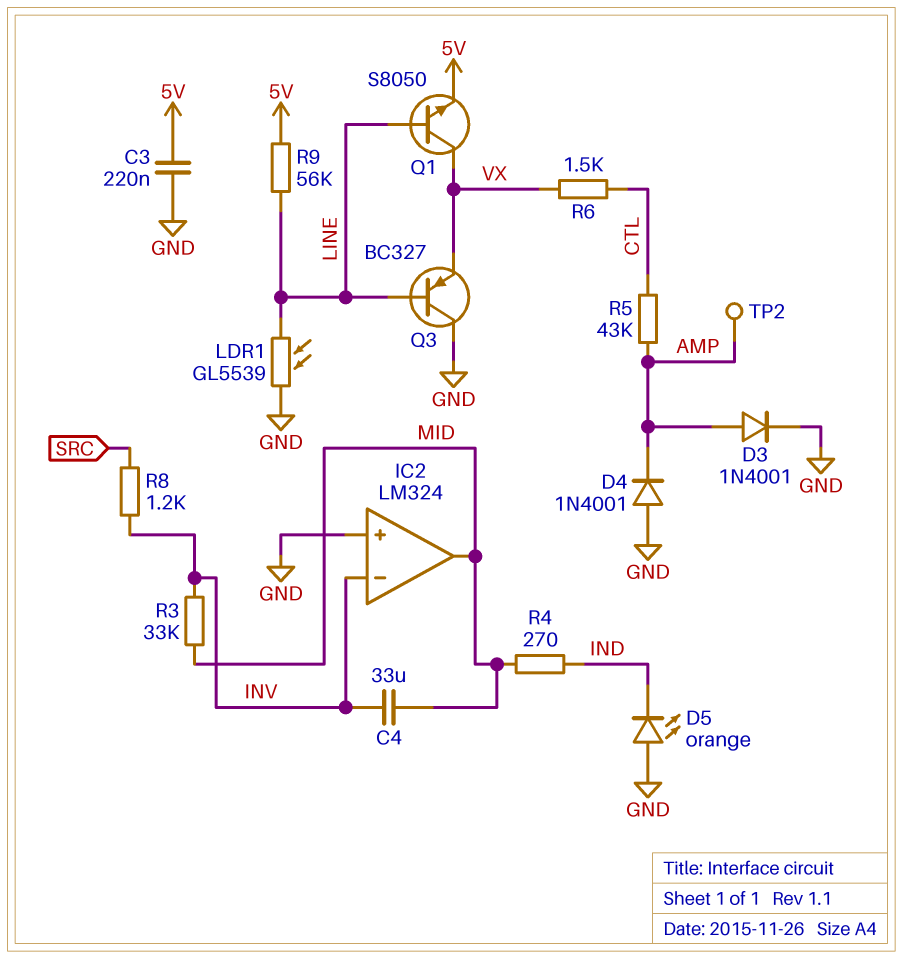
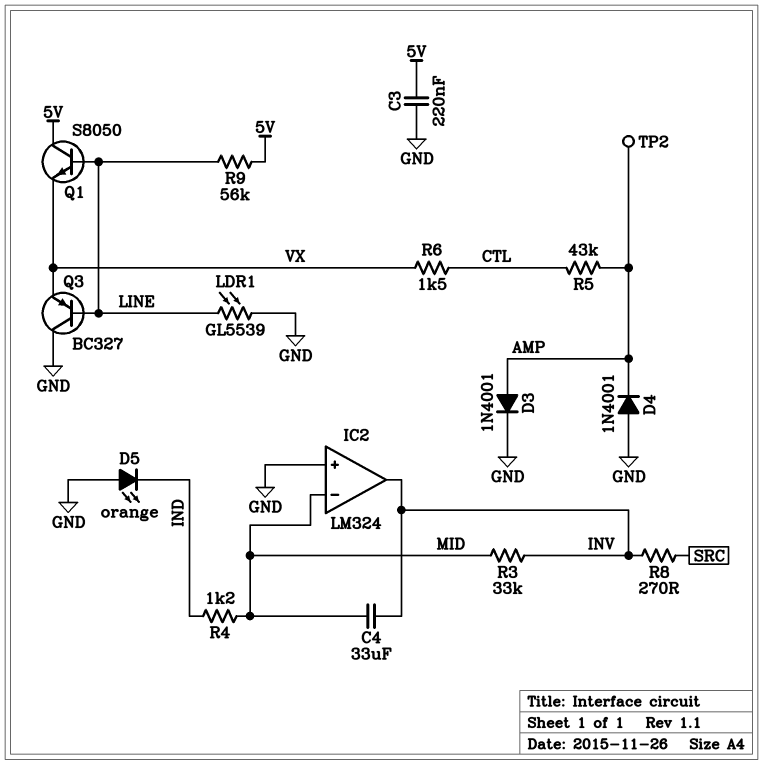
IC2 pin in-: INV -> MID
IC2 pin out: MID -> INV
Q1: NPN S8050 (B LINE, C VX, E 5V) -> NPN S8050 (B LINE, C 5V, E VX)
R4: 270 (IND, MID) -> 1.2k (IND, MID)
R8: 1.2k (INV, SRC) -> 270 (INV, SRC)

